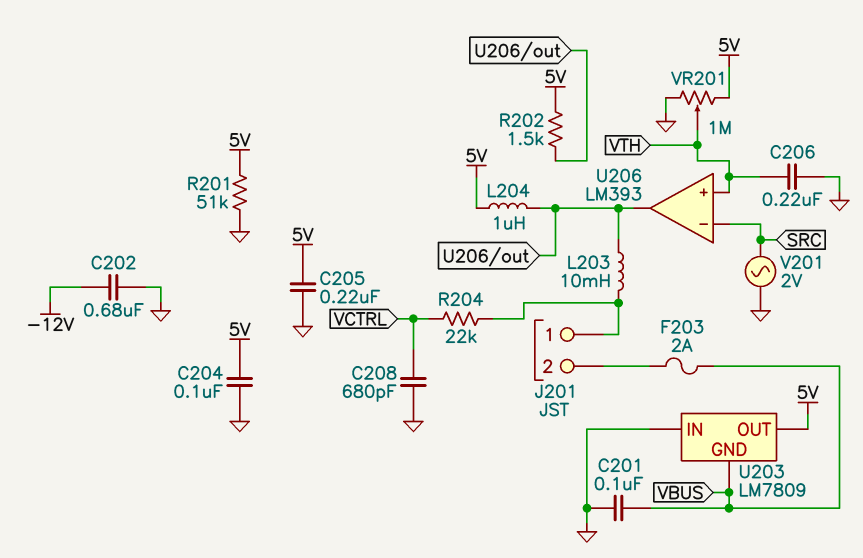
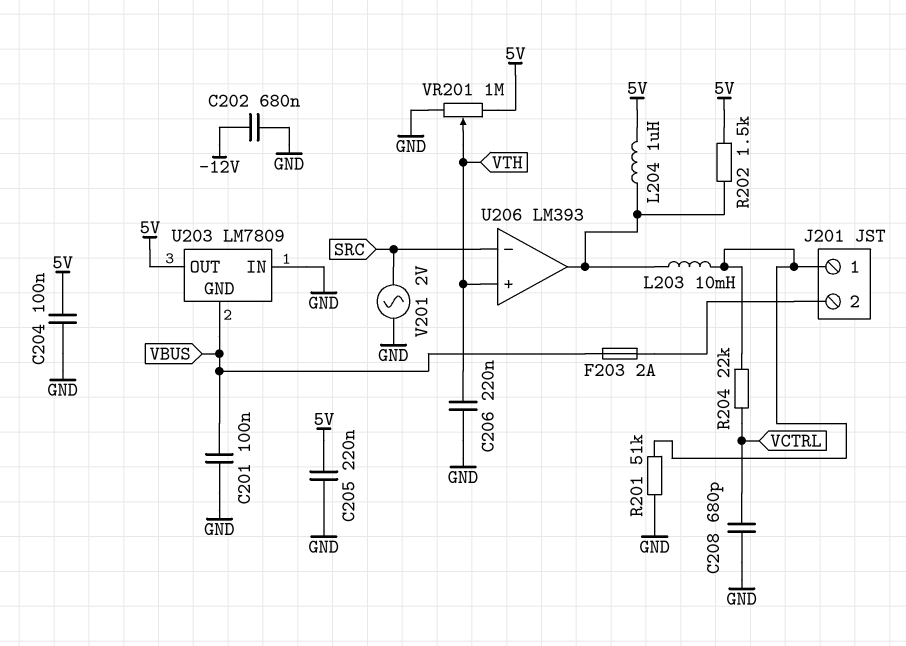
R201: 51k (5V, GND) -> 51k (GND, J201/1)

